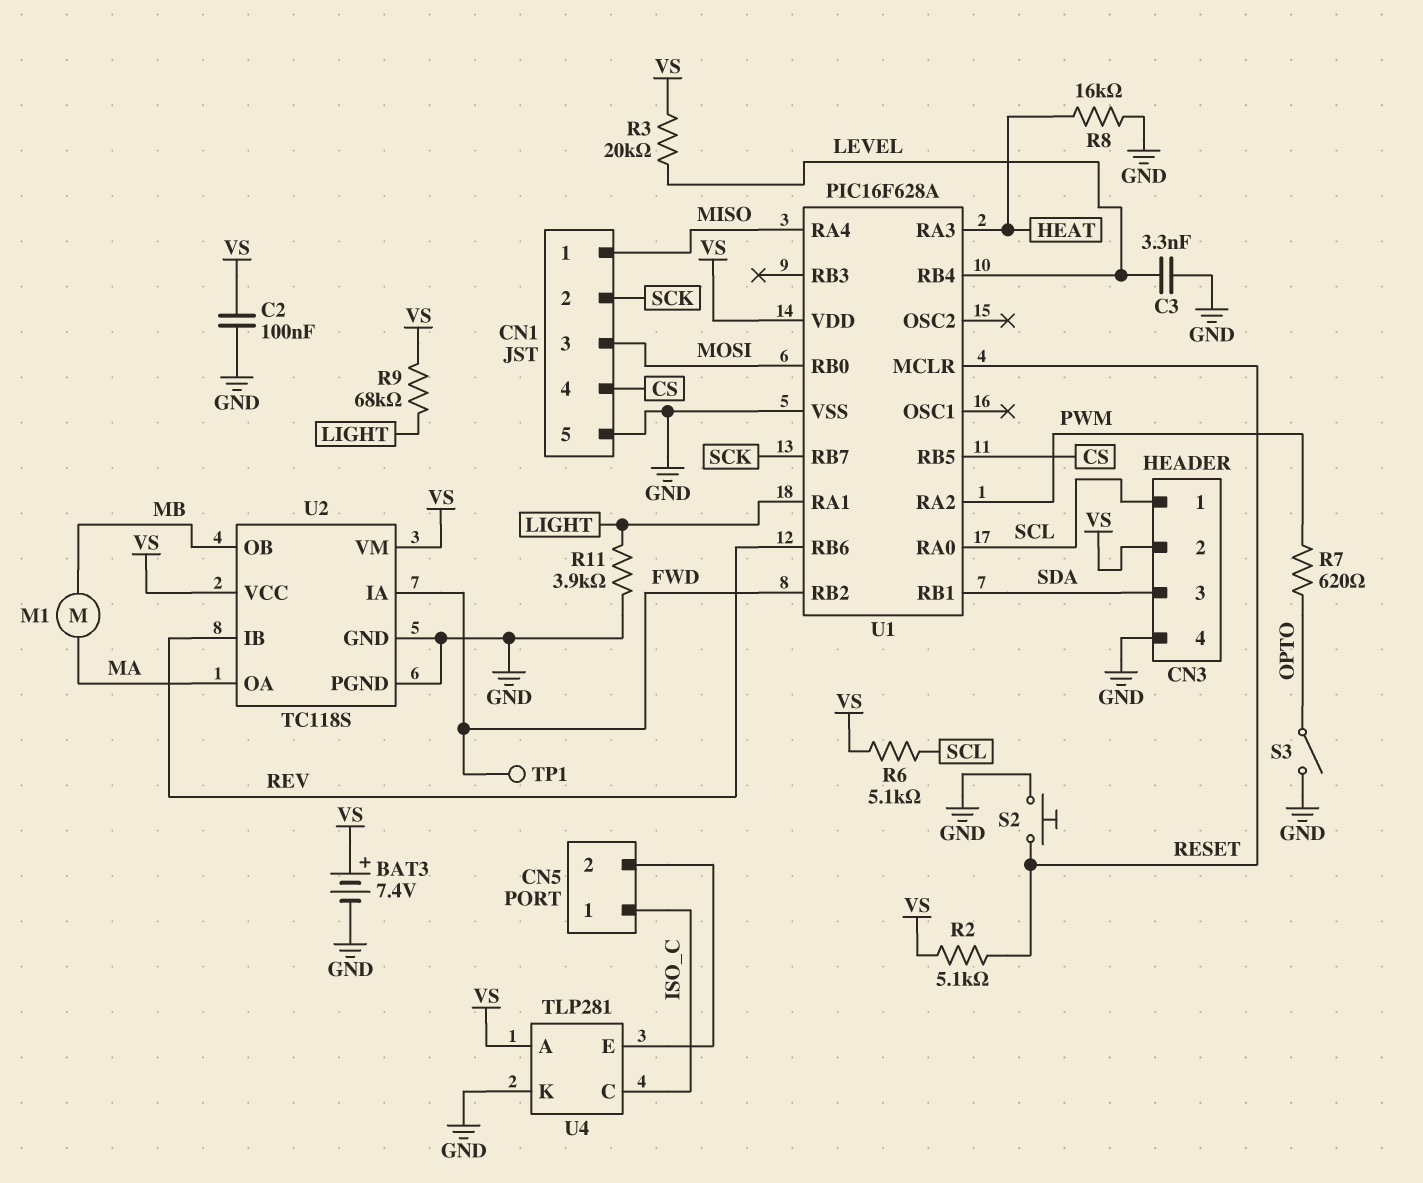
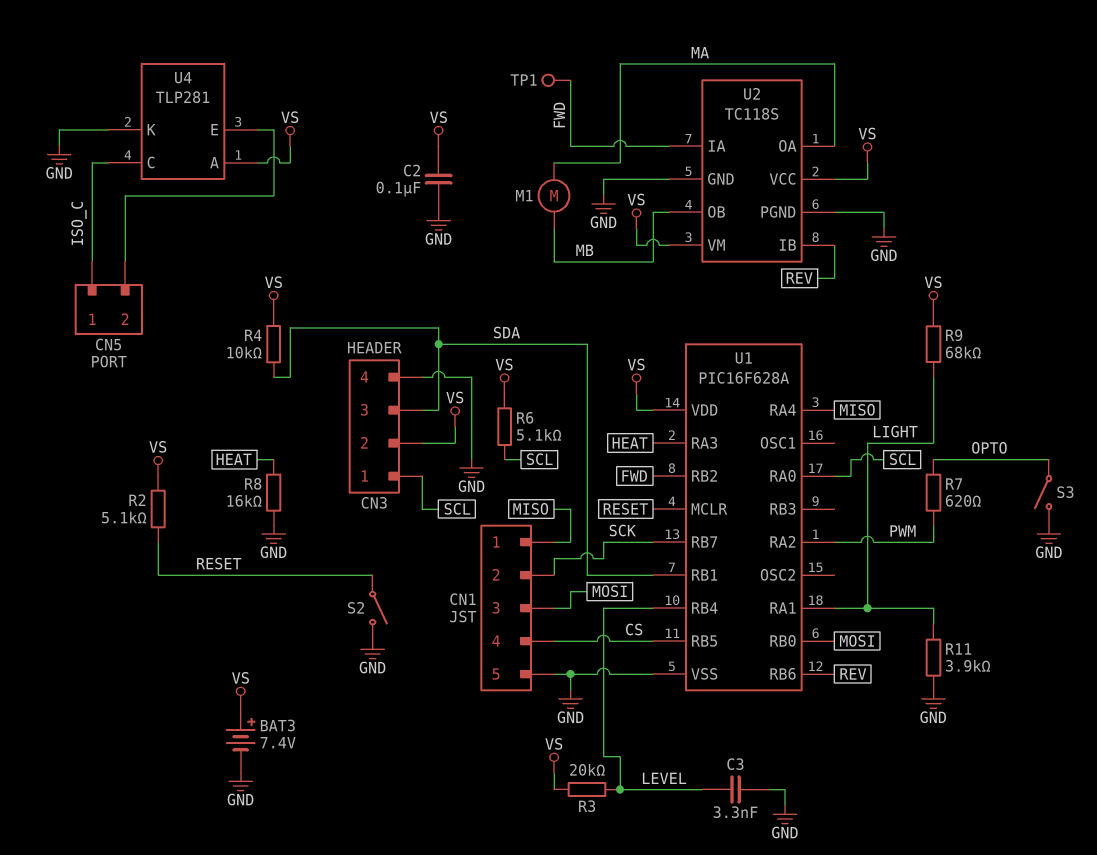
R4: none -> 10k (SDA, VS)
S2: button (GND, RESET) -> switch (GND, RESET)

